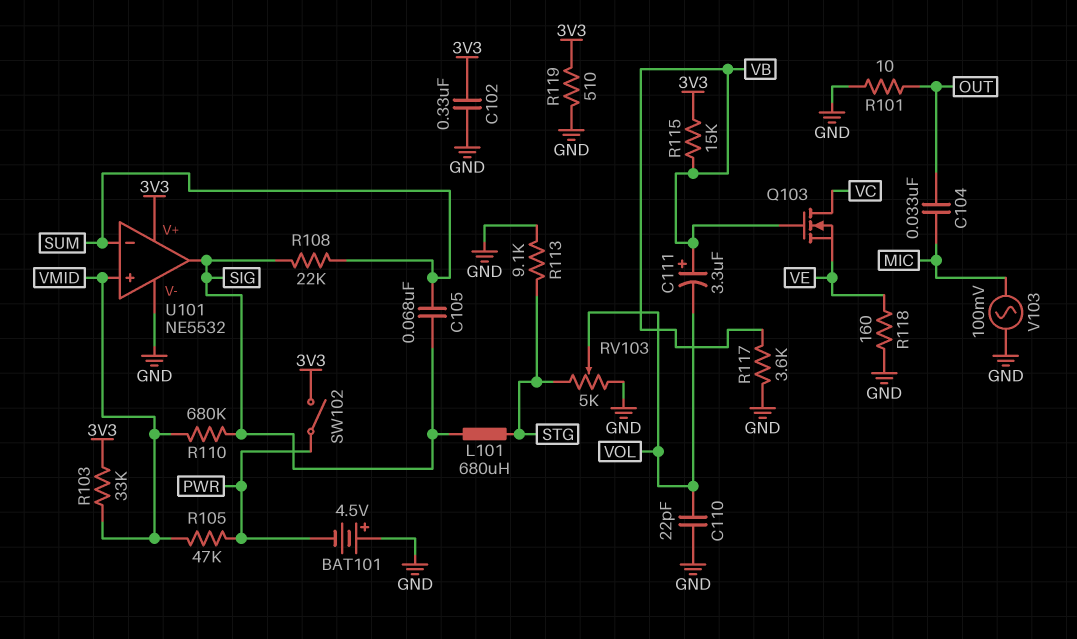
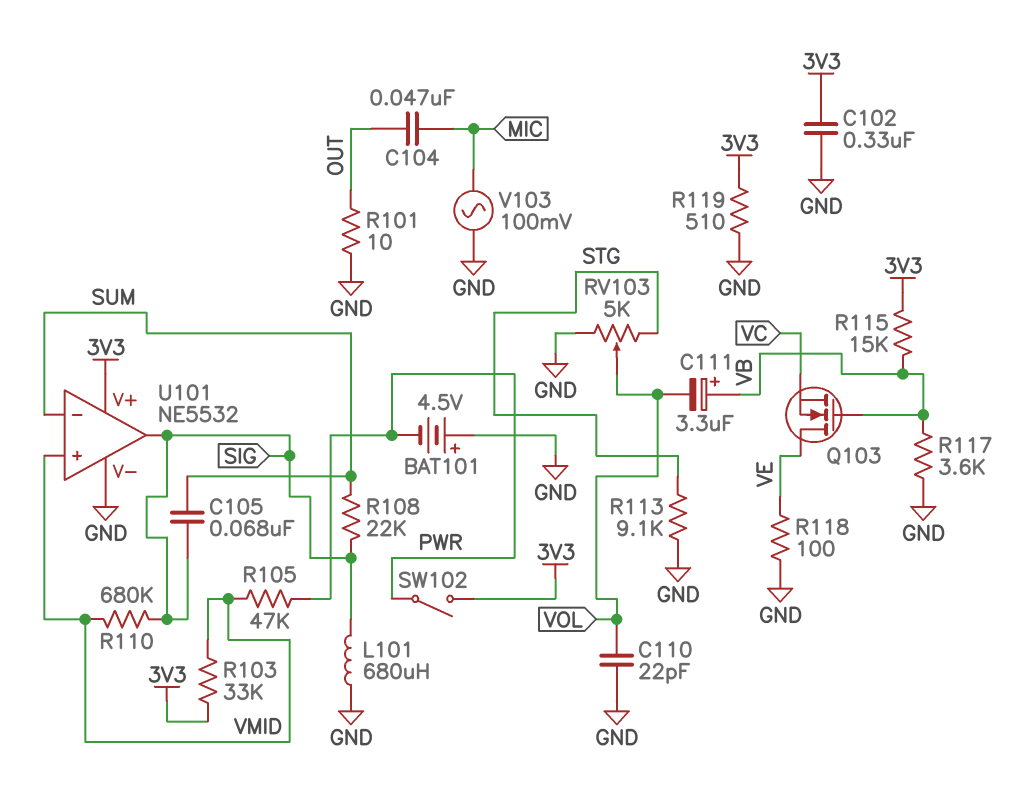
C104: 33nF (MIC, OUT) -> 47nF (MIC, OUT)
L101: 680uH (SIG, STG) -> 680uH (GND, SIG)
Q103: NMOS (G VB, D VC, S VE) -> NMOS (G VB, D VE, S VC)
R118: 160 (GND, VE) -> 100 (GND, VE)

